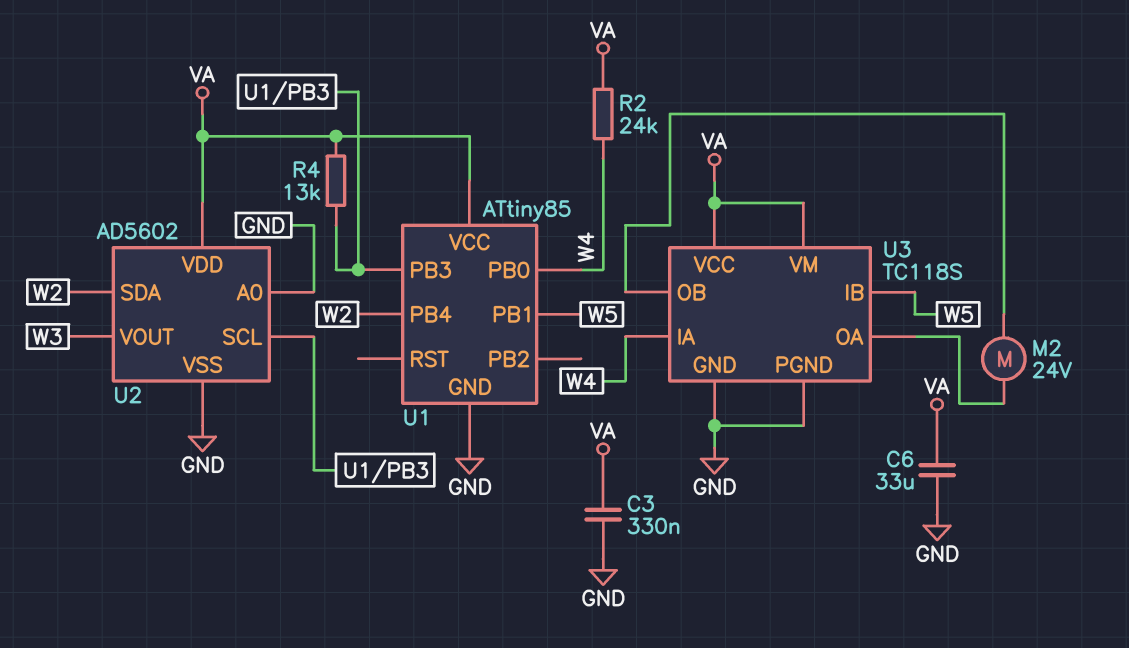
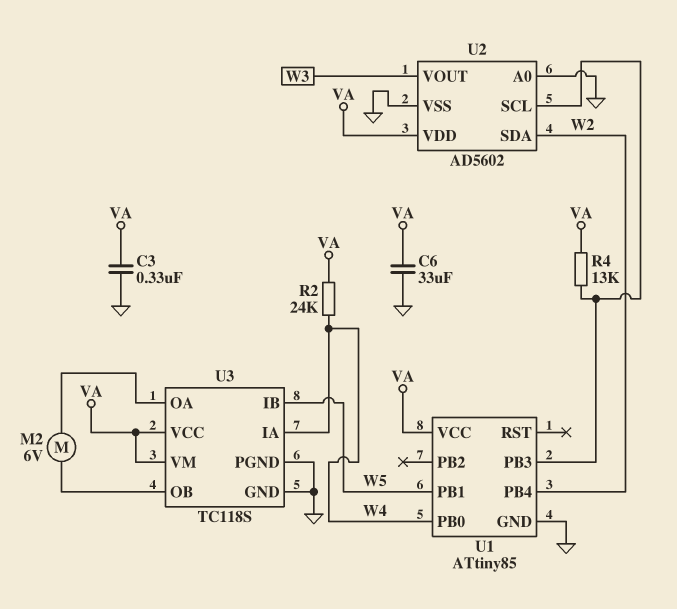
M2: motor 24V (U3/OA, U3/OB) -> motor 6V (U3/OA, U3/OB)

